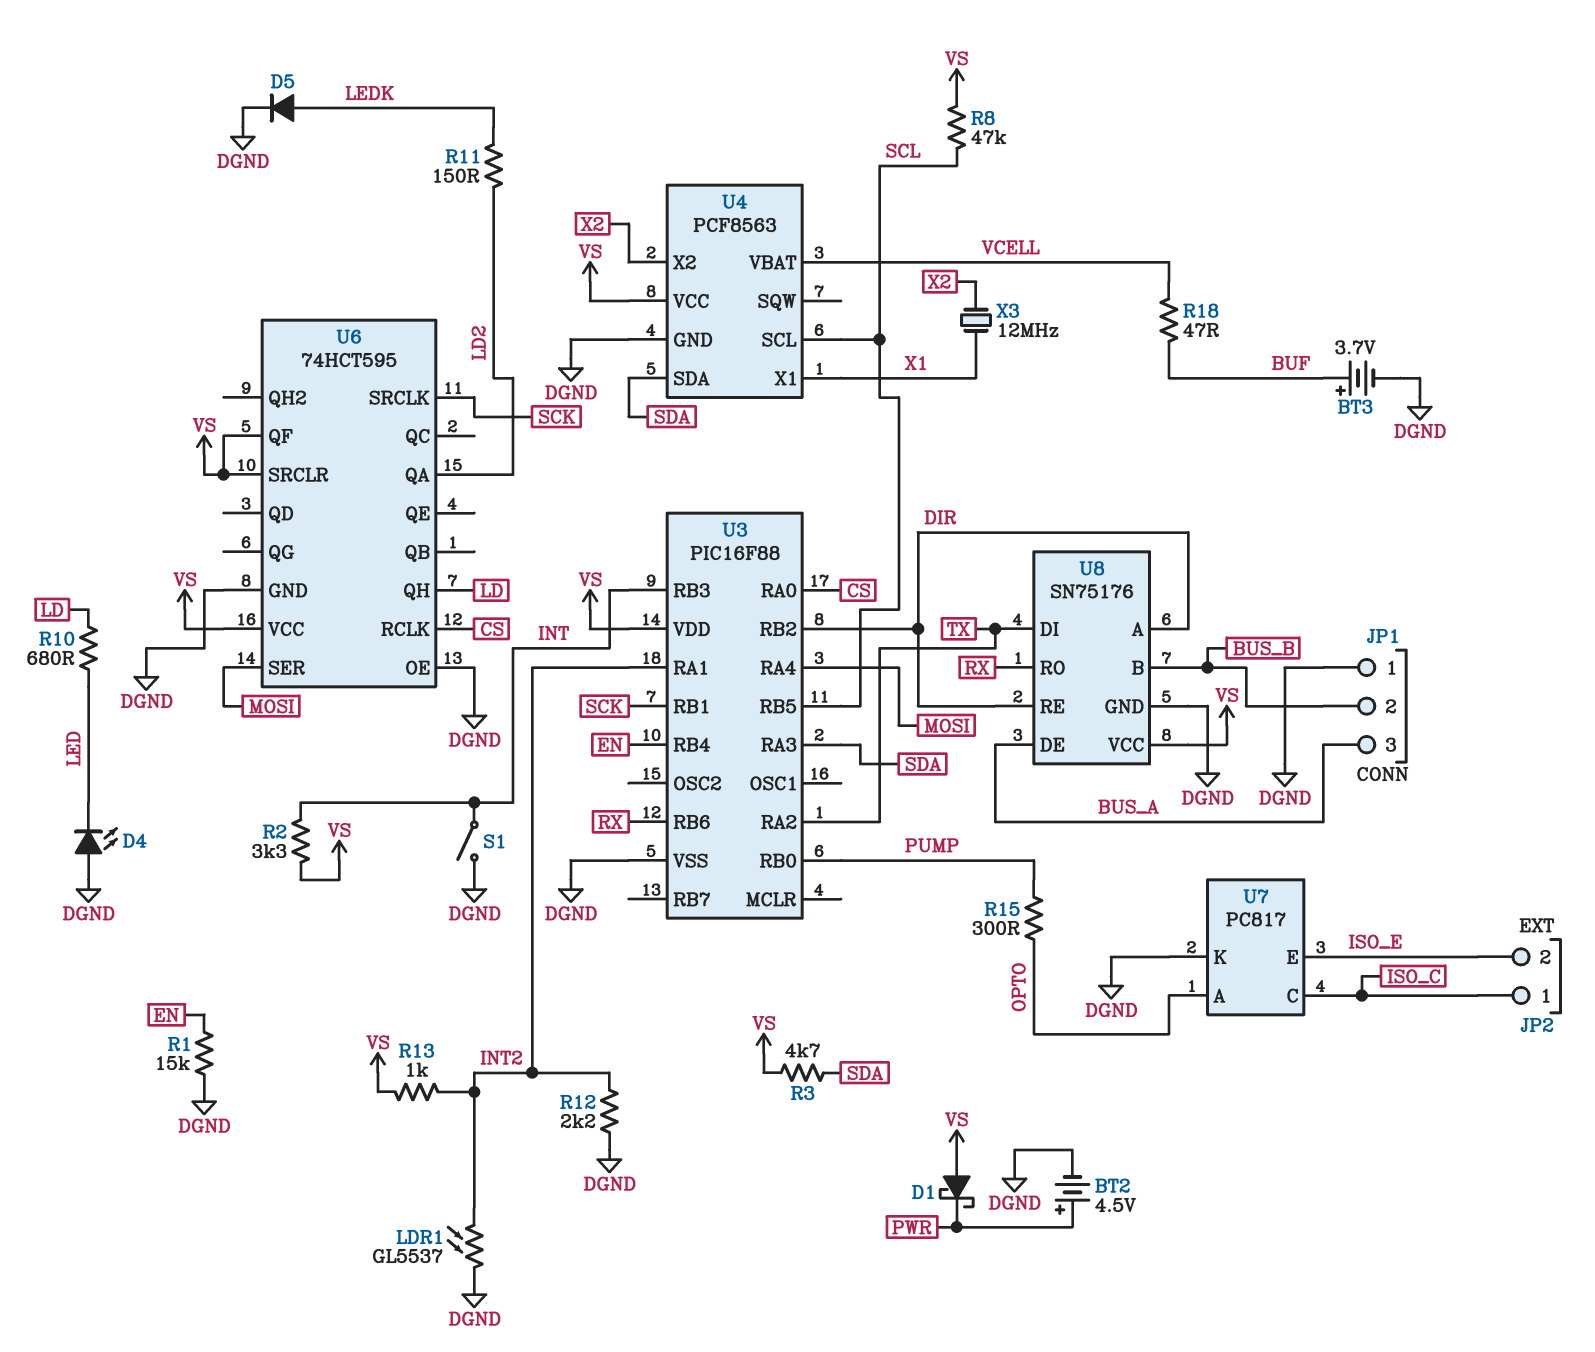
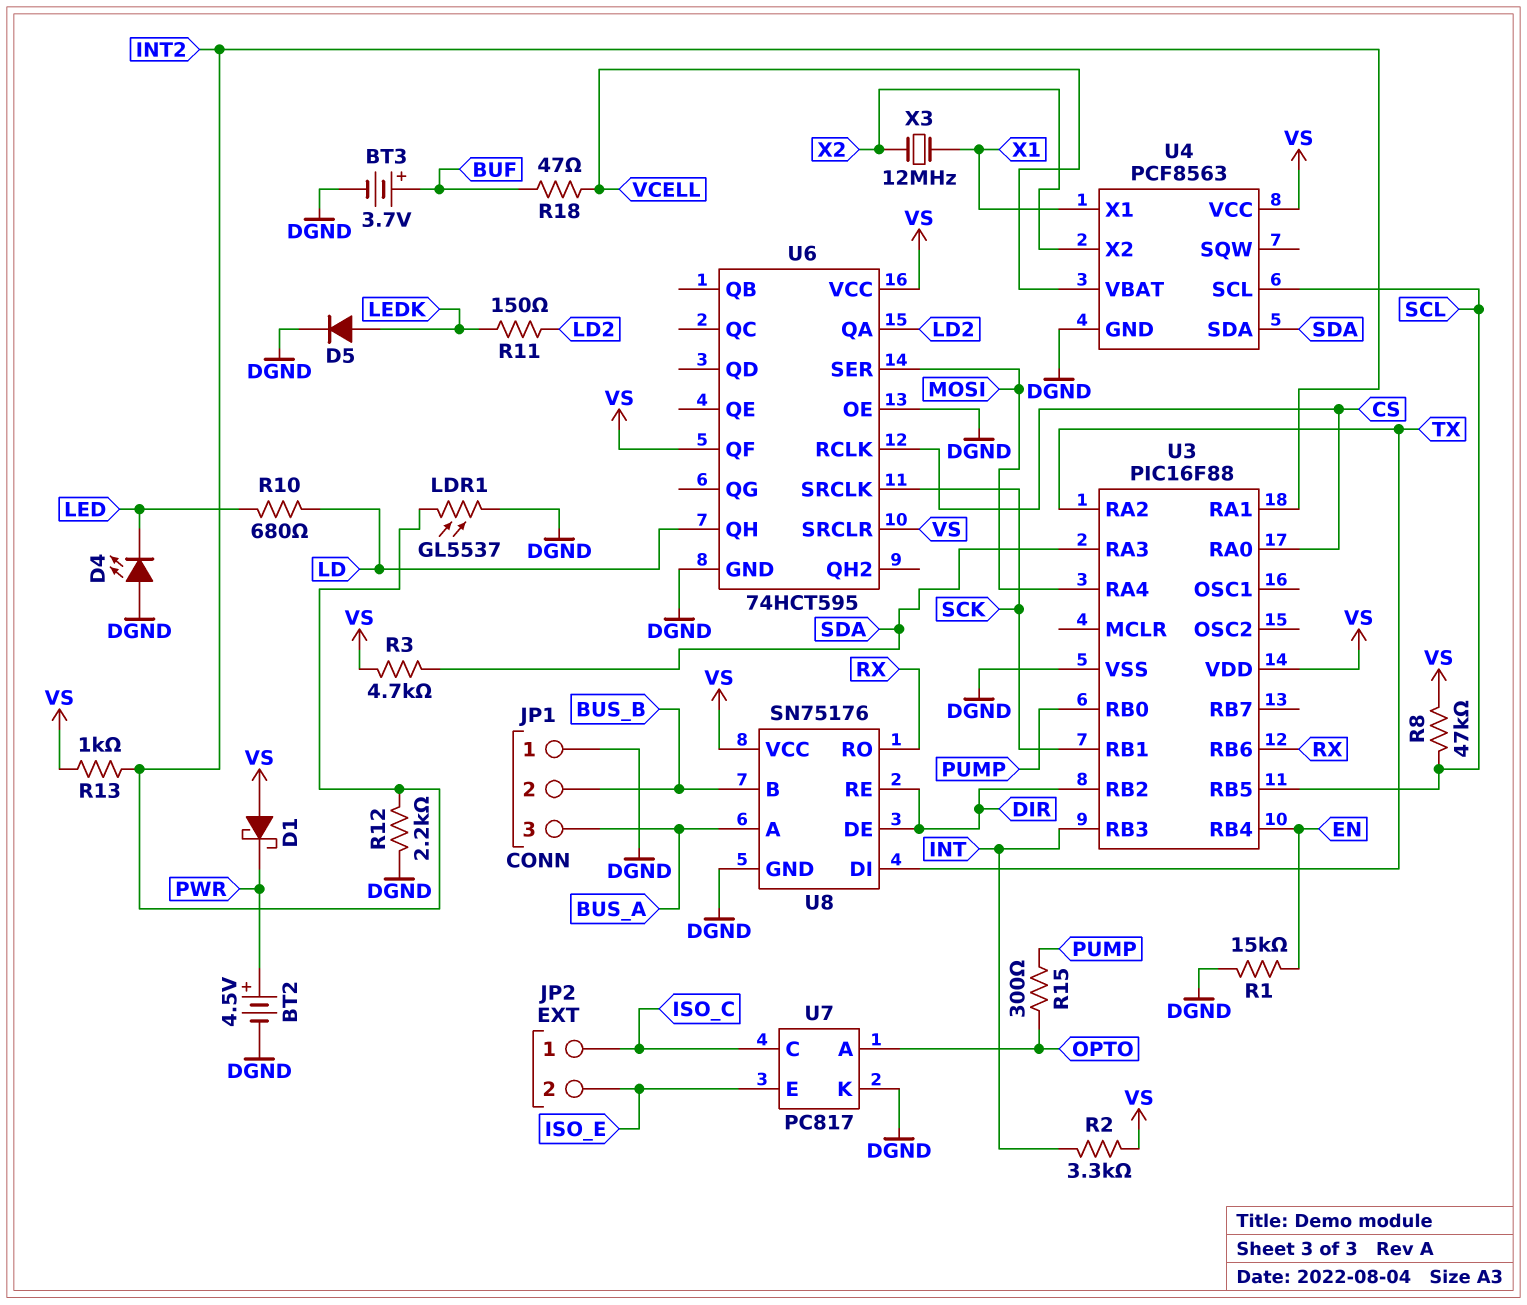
S1: switch (DGND, INT) -> none
U8 pin A: DIR -> BUS_A
U8 pin DE: BUS_A -> DIR

